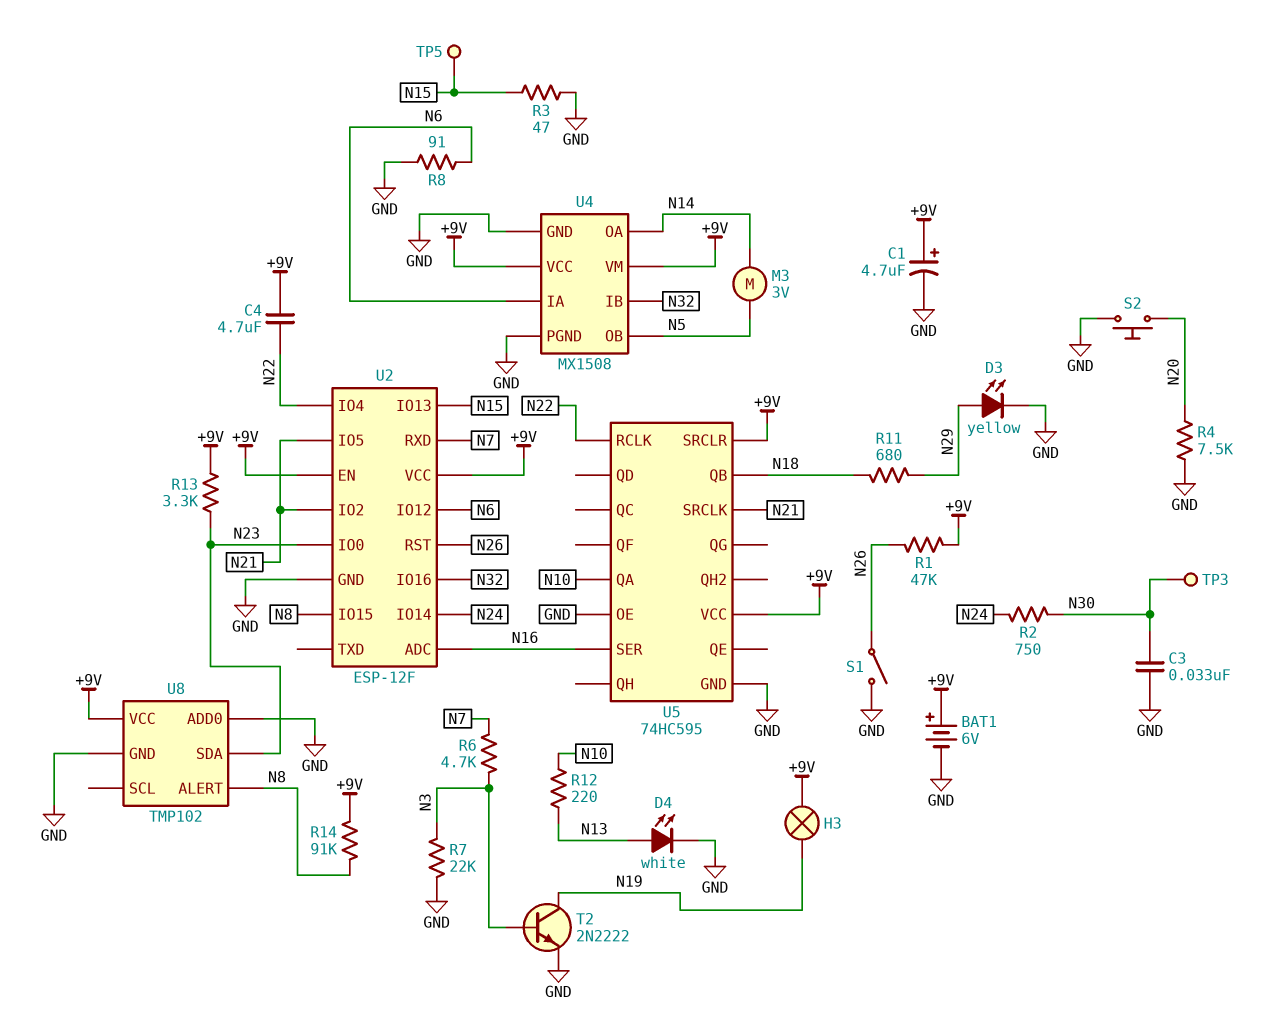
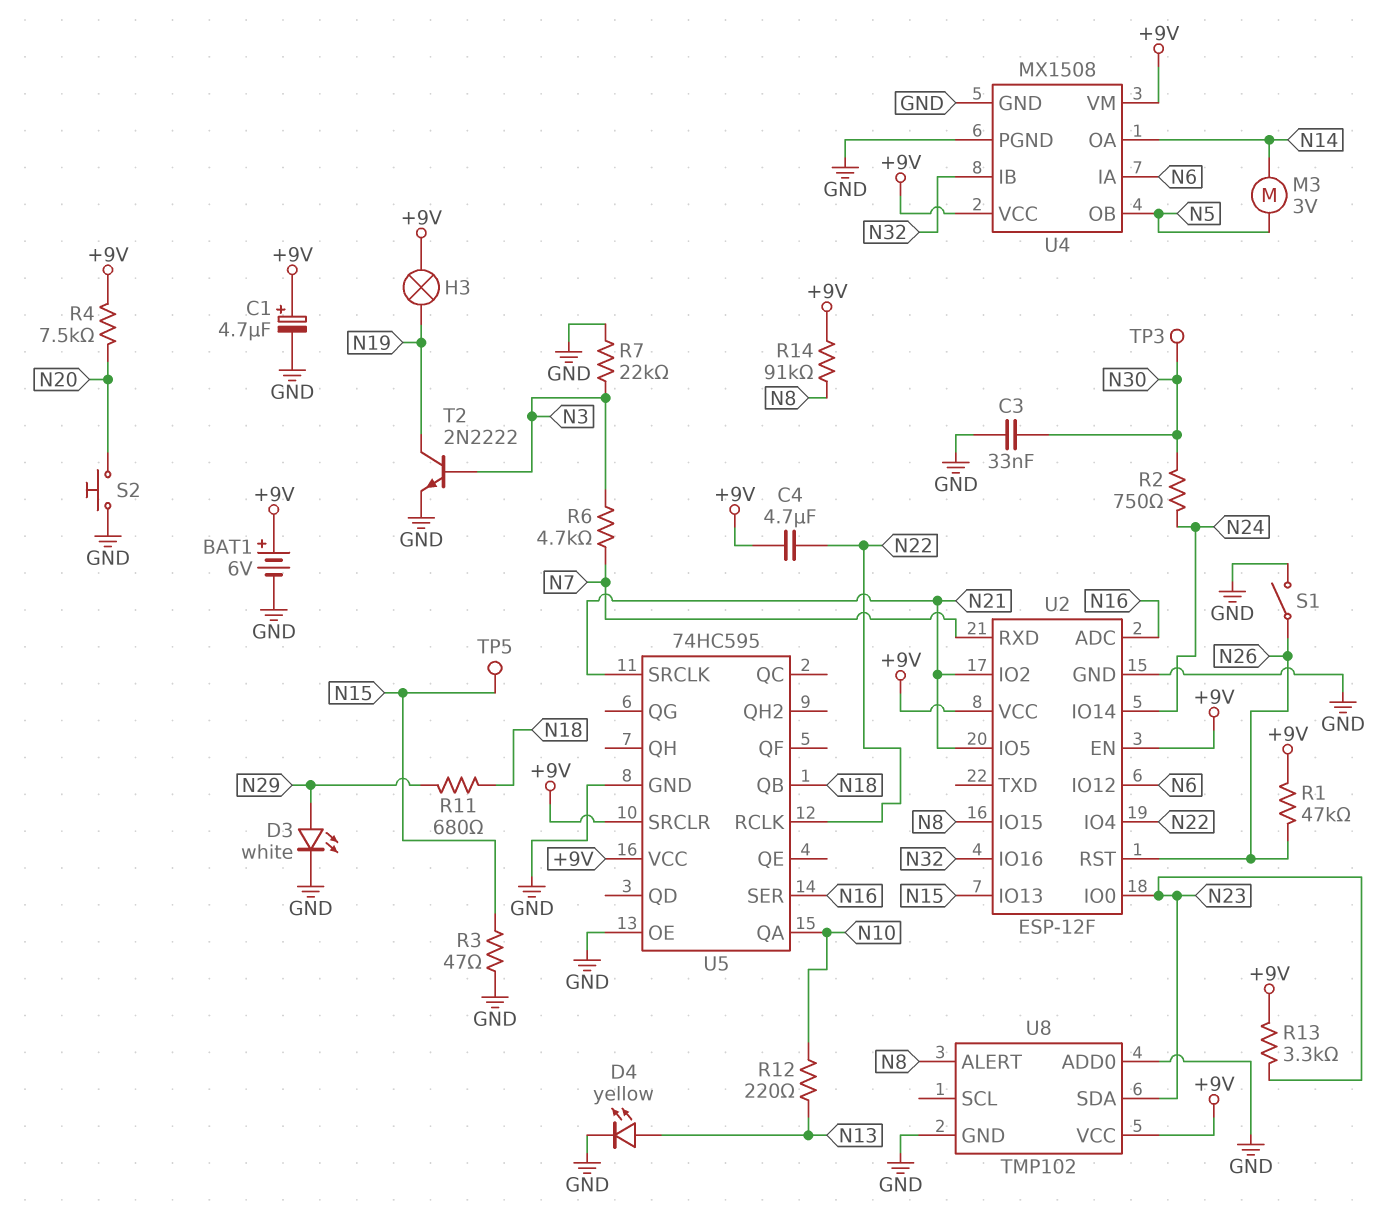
D3: LED yellow (A N29, K GND) -> LED white (A N29, K GND)
D4: LED white (A N13, K GND) -> LED yellow (A N13, K GND)
R4: 7.5k (GND, N20) -> 7.5k (+9V, N20)
R8: 91 (GND, N6) -> none

